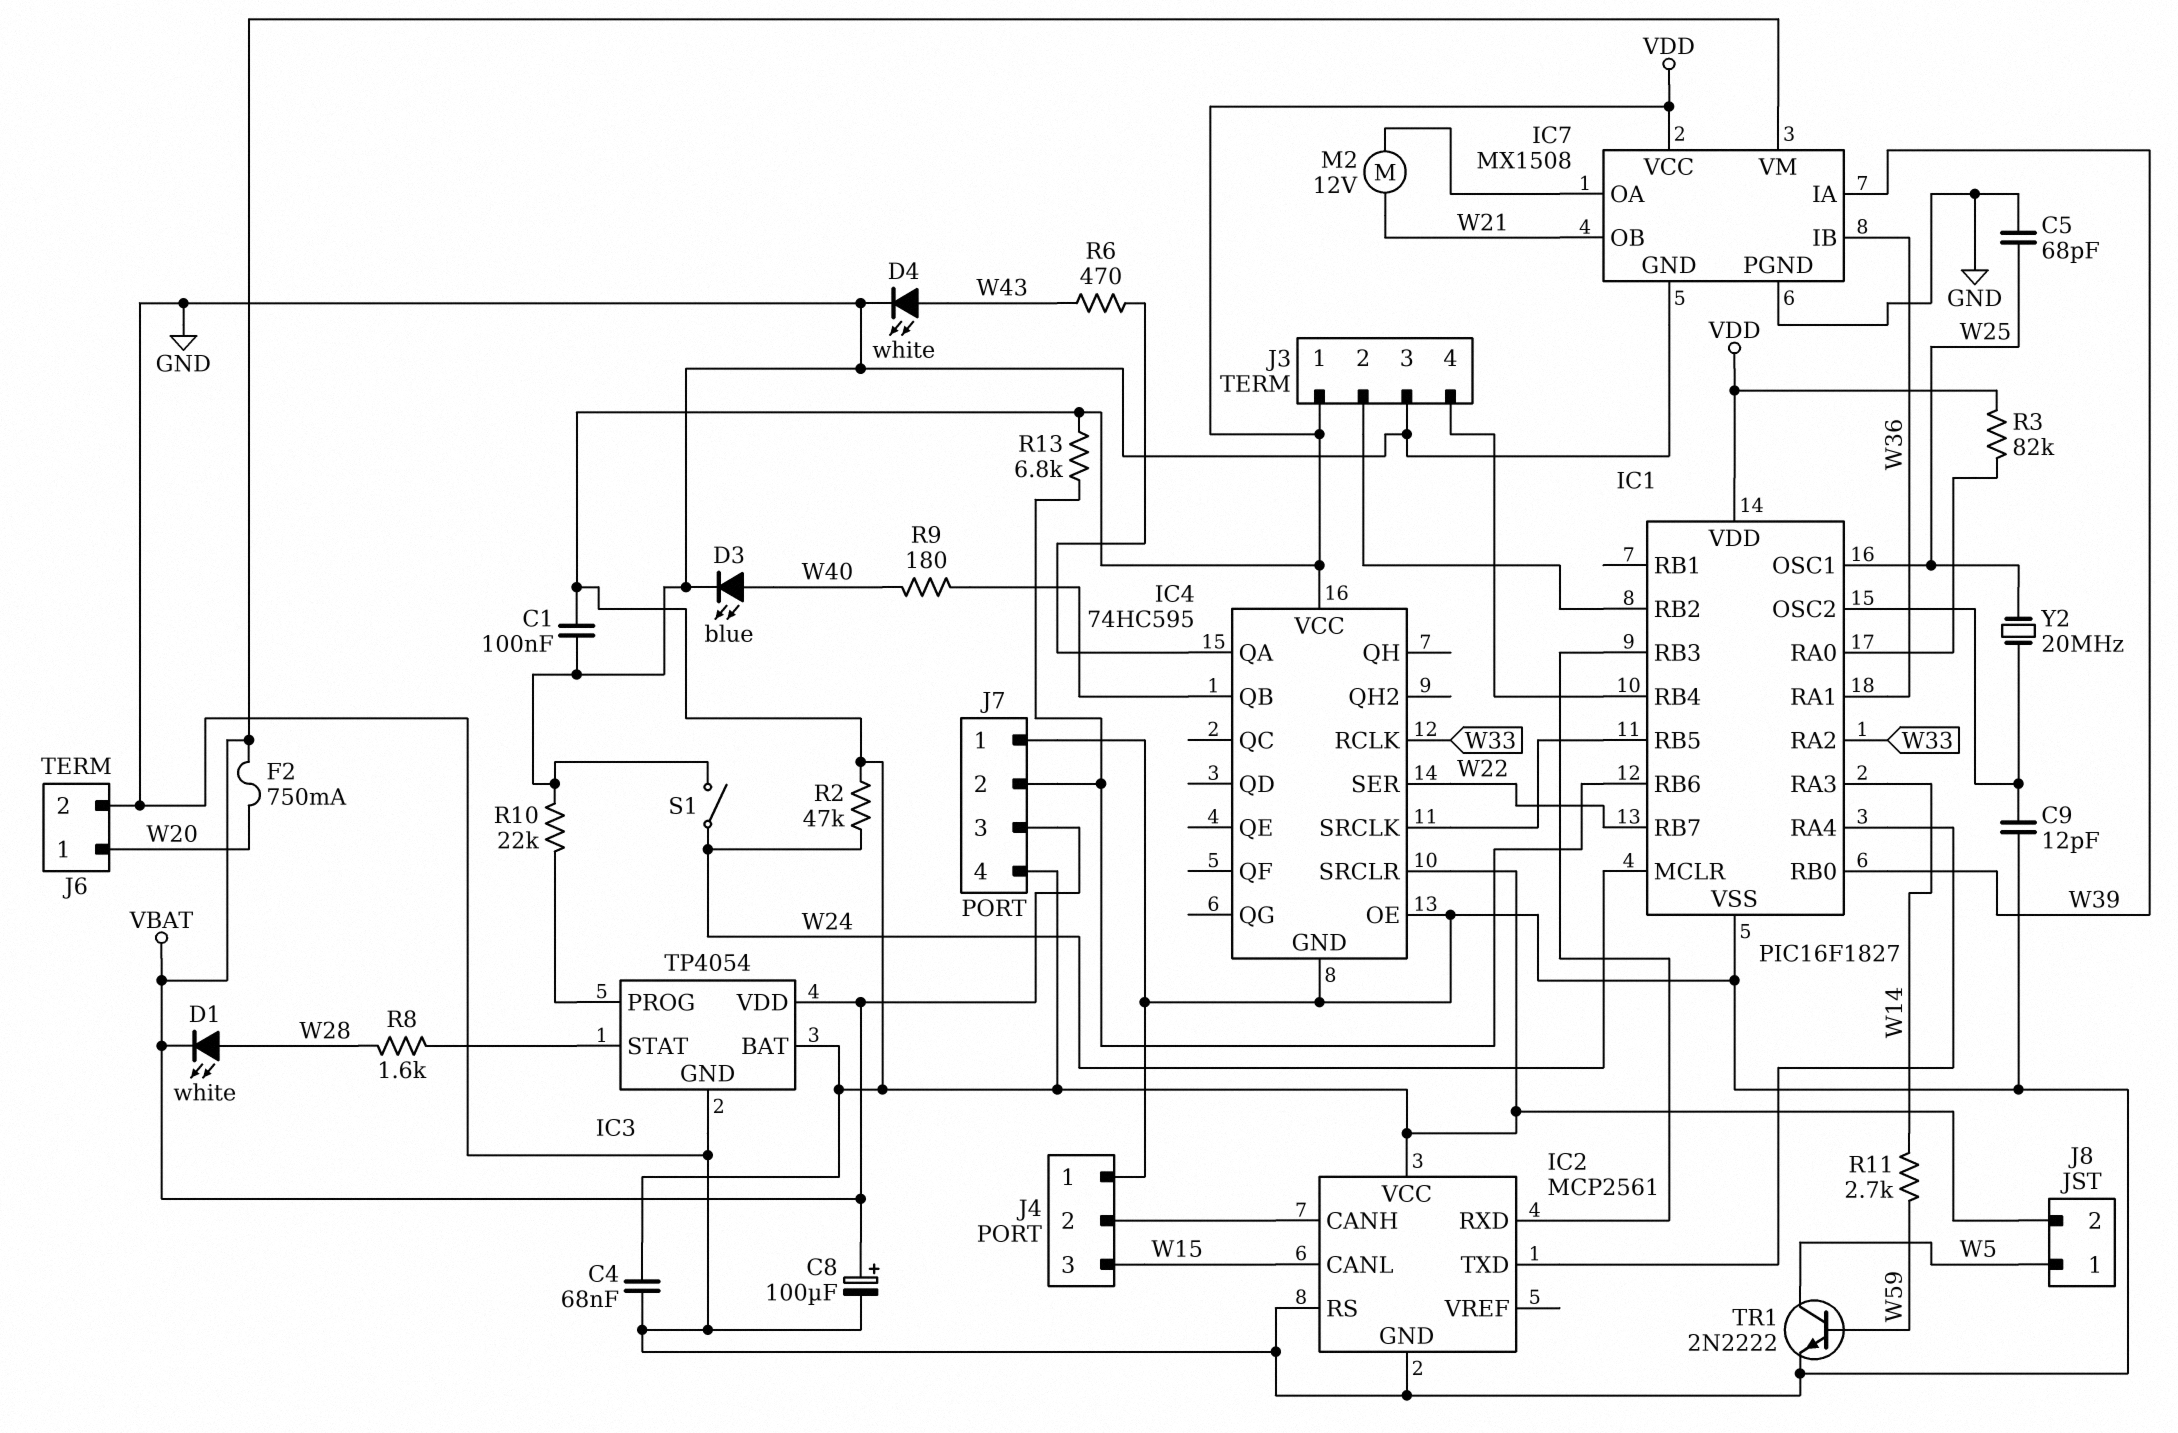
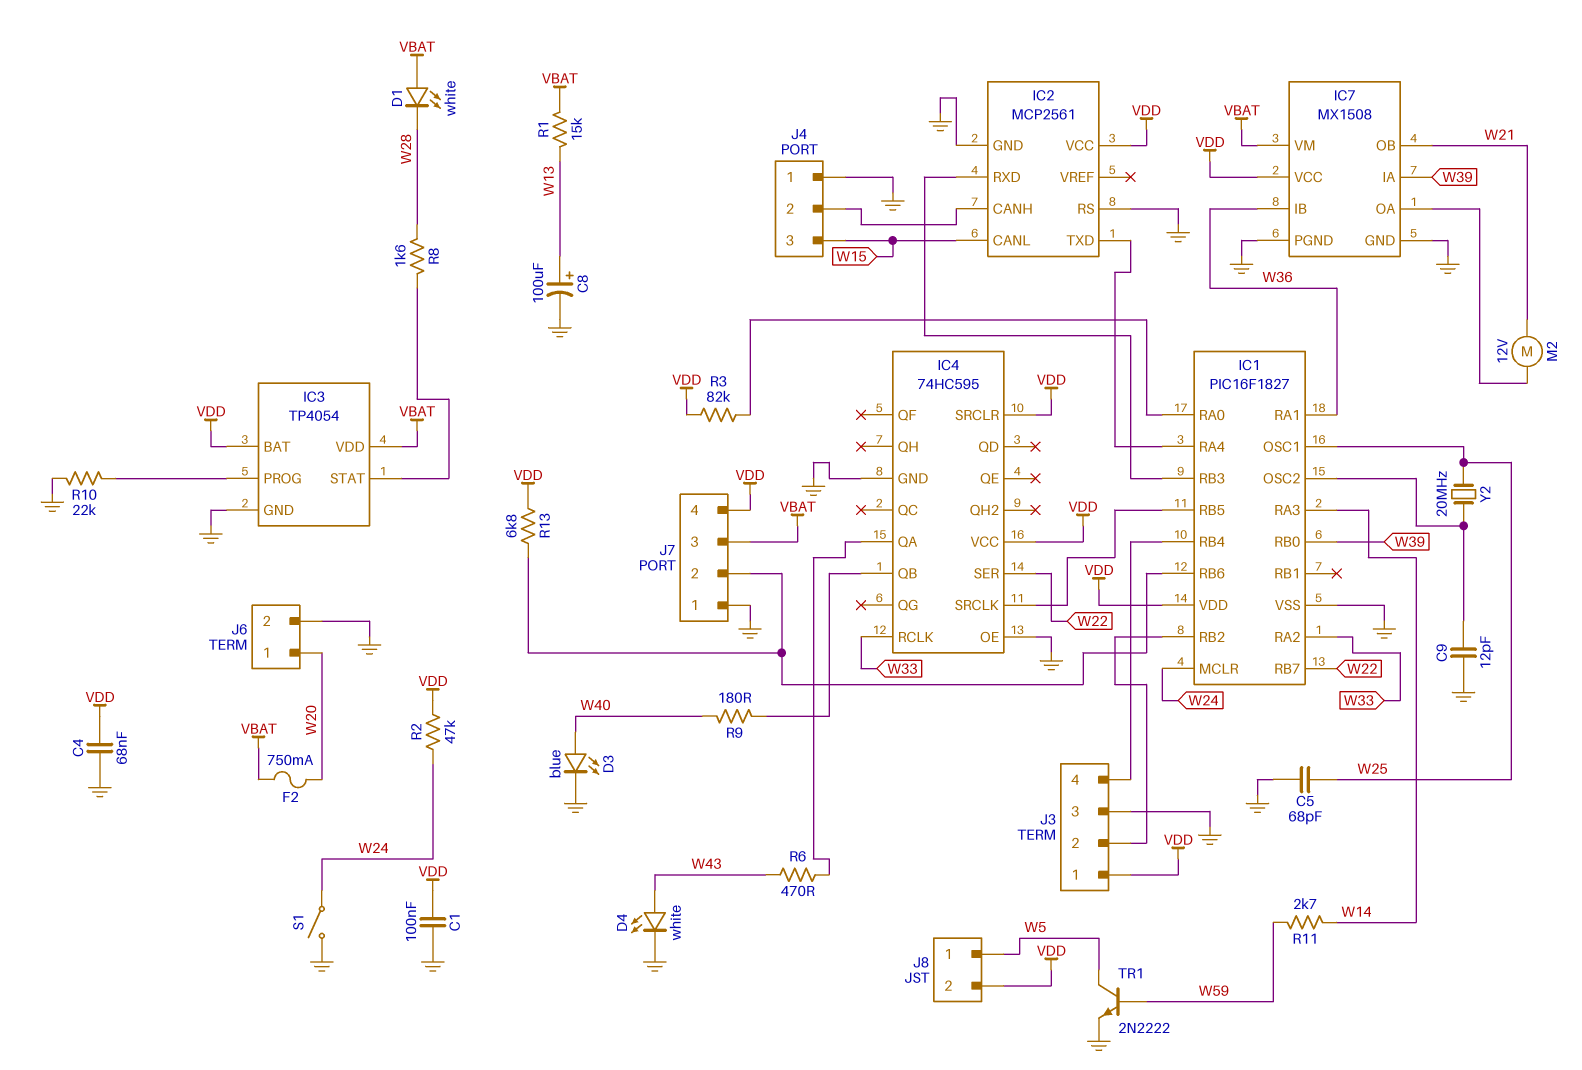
C8: 100uF (plus VBAT, minus GND) -> 100uF (plus W13, minus GND)
D1: LED white (A W28, K VBAT) -> LED white (A VBAT, K W28)
R1: none -> 15k (VBAT, W13)

